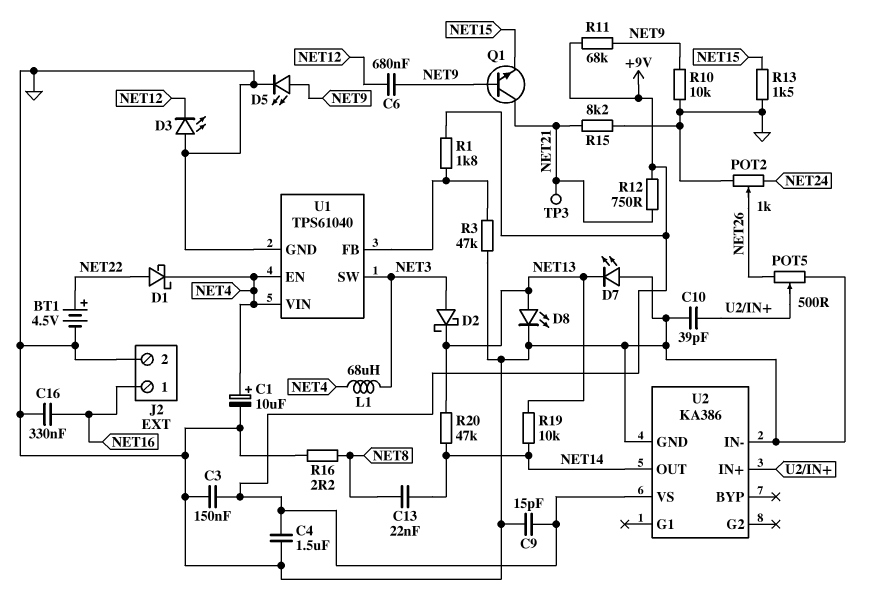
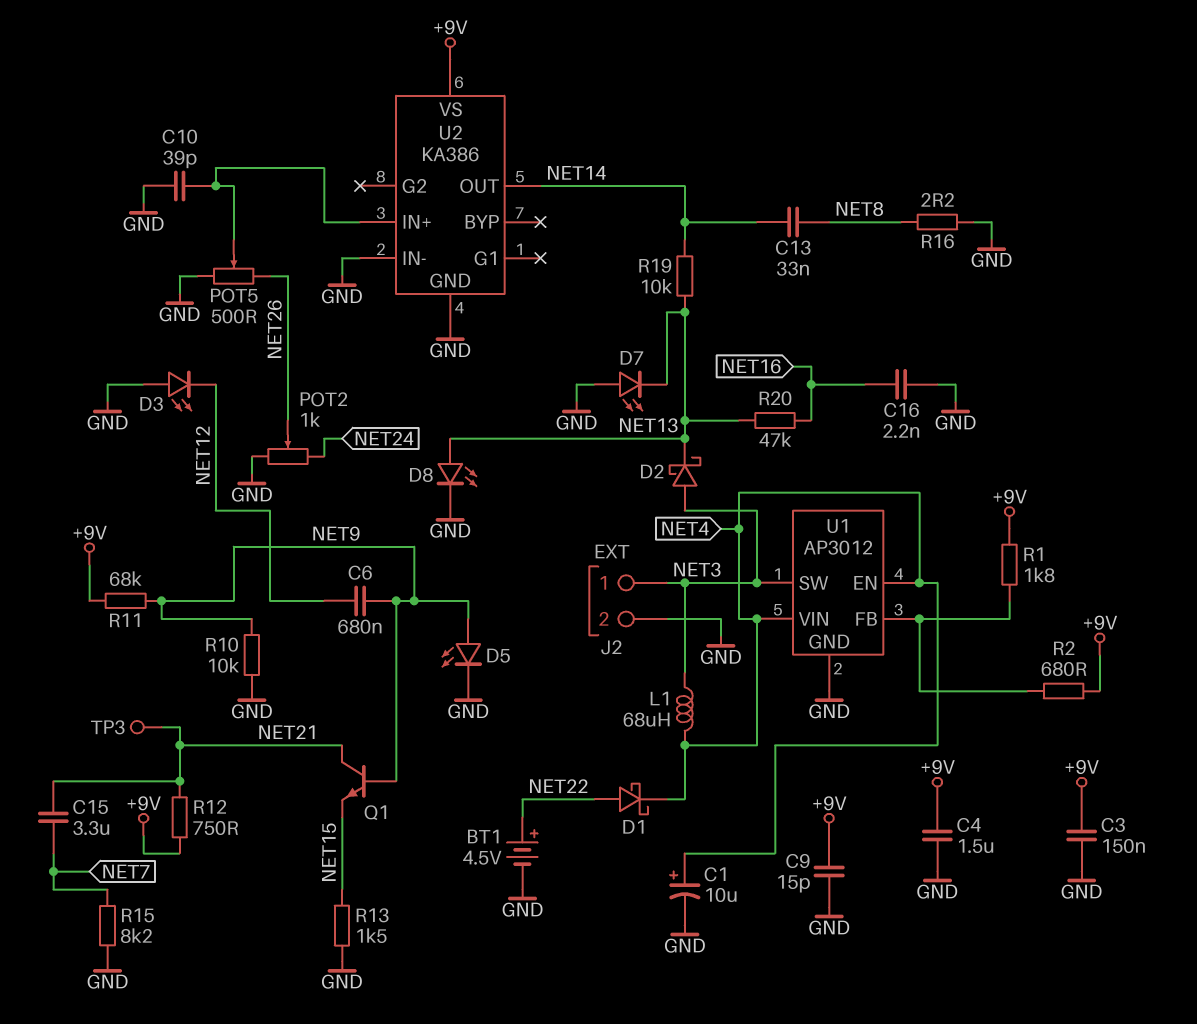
C13: 22nF (NET8, NET14) -> 33nF (NET8, NET14)
C15: none -> 3.3uF (NET7, NET21)
C16: 330nF (GND, NET16) -> 2.2nF (GND, NET16)
J2 pin 1: NET16 -> NET3
R2: none -> 680 (+9V, U1/FB)
R3: 47k (GND, U1/FB) -> none
R15: 8.2k (GND, NET21) -> 8.2k (GND, NET7)
R20: 47k (NET13, NET14) -> 47k (NET13, NET16)
U1: TPS61040 -> AP3012

